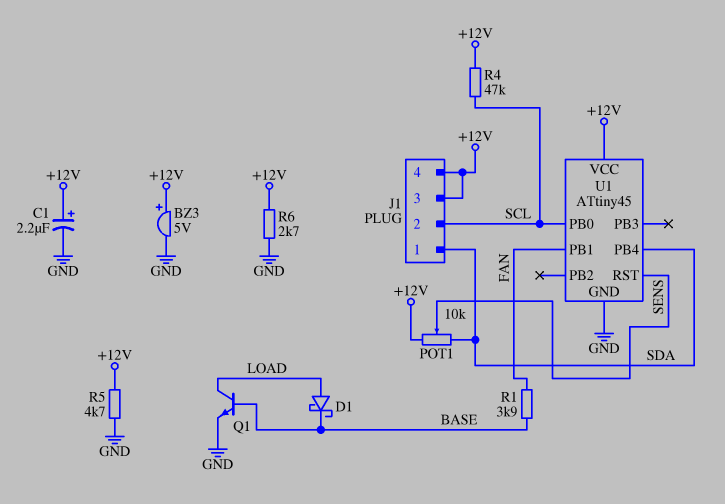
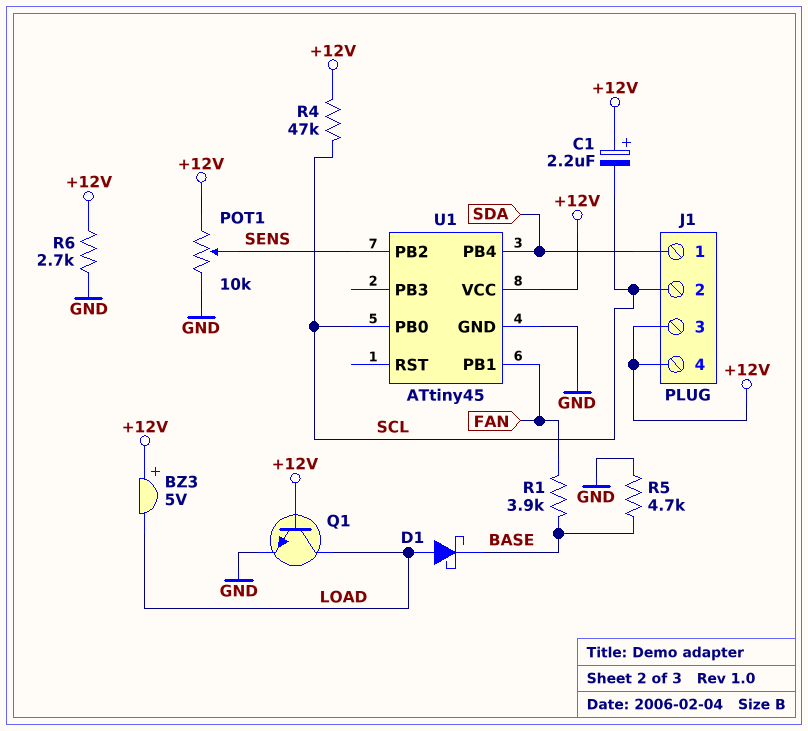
BZ3: buzzer 5V (plus +12V, minus GND) -> buzzer 5V (plus +12V, minus LOAD)
C1: 2.2uF (plus +12V, minus GND) -> 2.2uF (plus +12V, minus SCL)
POT1: 10k (+12V, SDA, wiper SENS) -> 10k (+12V, GND, wiper SENS)
Q1: NPN (B BASE, C LOAD, E GND) -> NPN (B +12V, C LOAD, E GND)
R5: 4.7k (+12V, GND) -> 4.7k (BASE, GND)
U1 pin PB2: none -> SENS
U1 pin RST: SENS -> none

